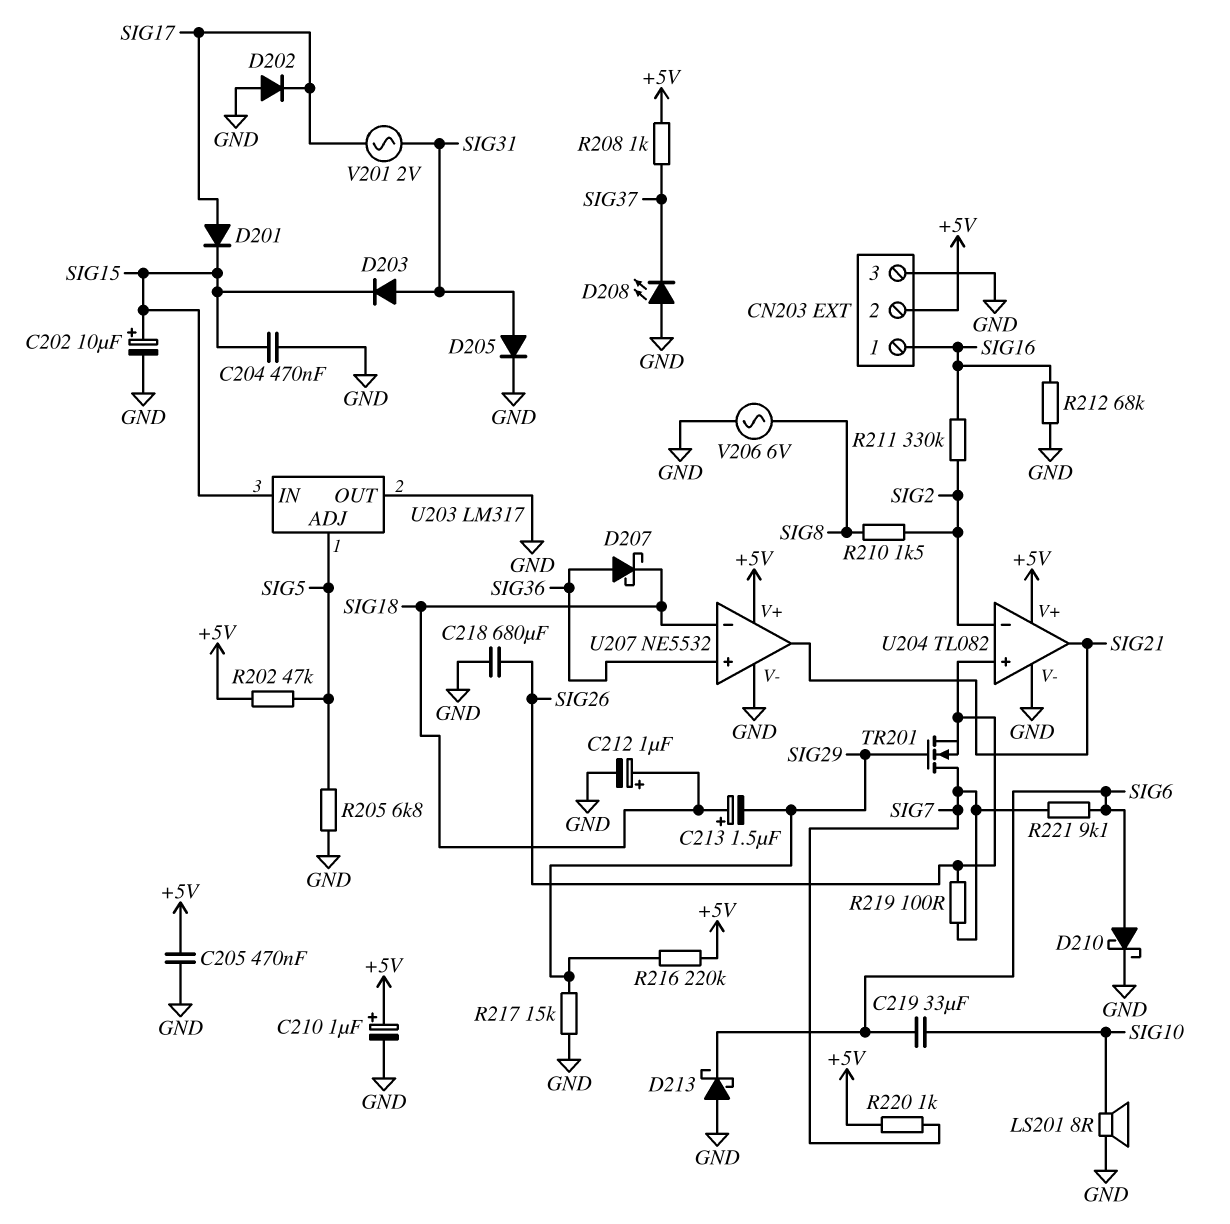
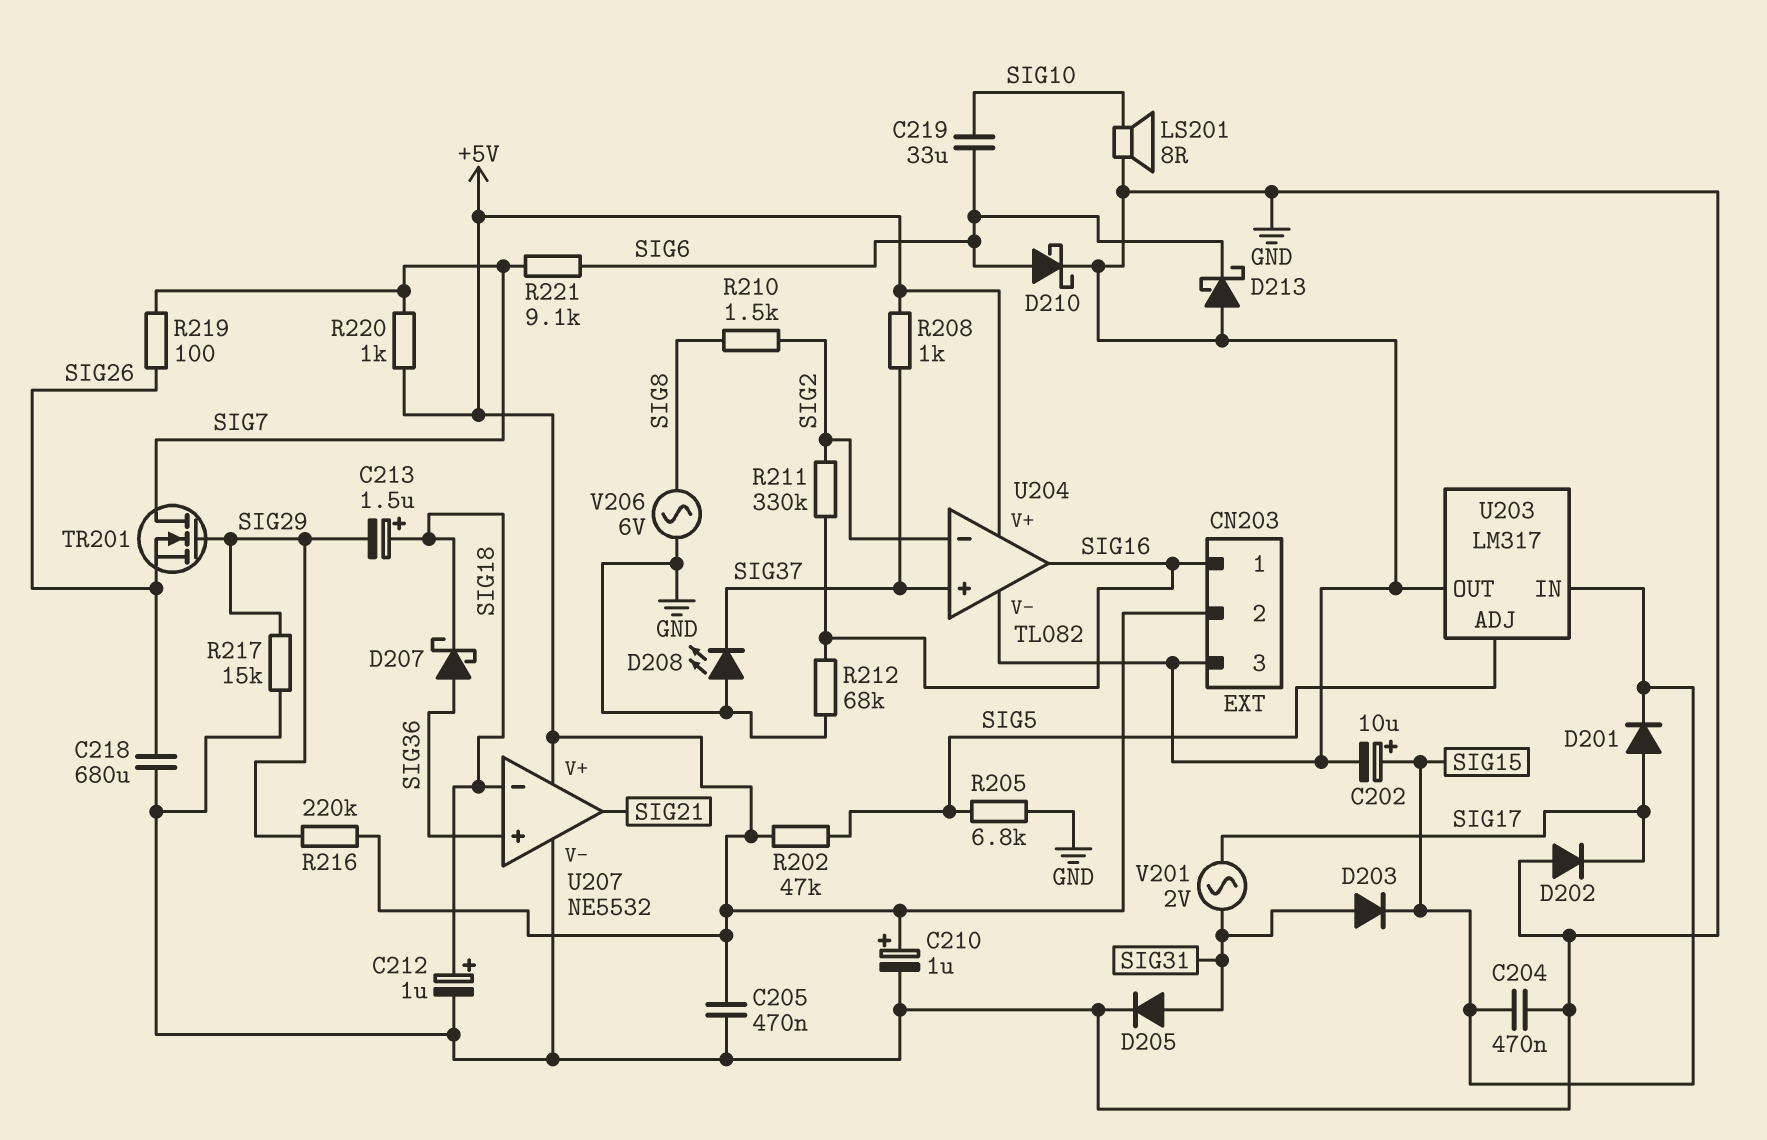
U204 pin in+: SIG26 -> SIG37
U204 pin out: SIG21 -> SIG16

